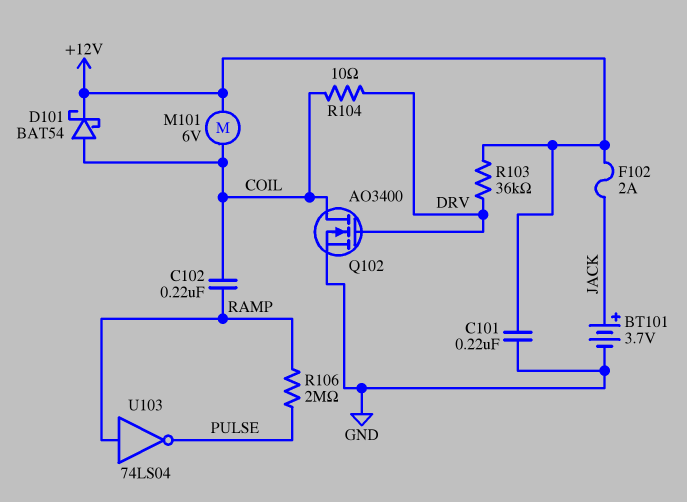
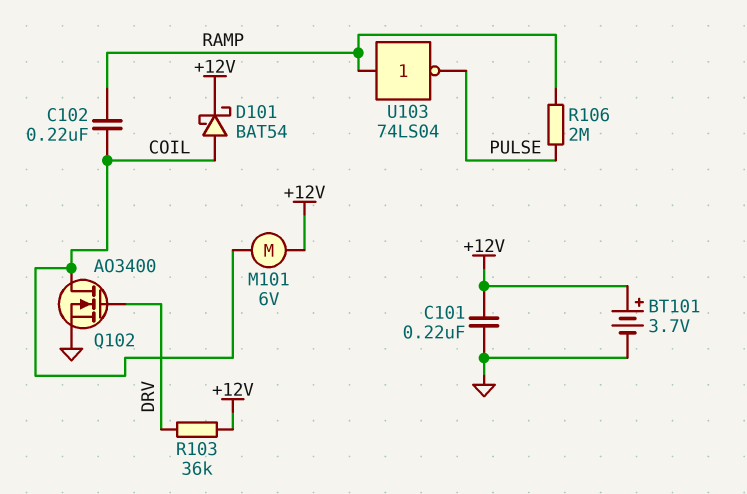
BT101: 3.7V (plus JACK, minus GND) -> 3.7V (plus +12V, minus GND)
F102: 2A (+12V, JACK) -> none
R104: 10 (COIL, DRV) -> none

